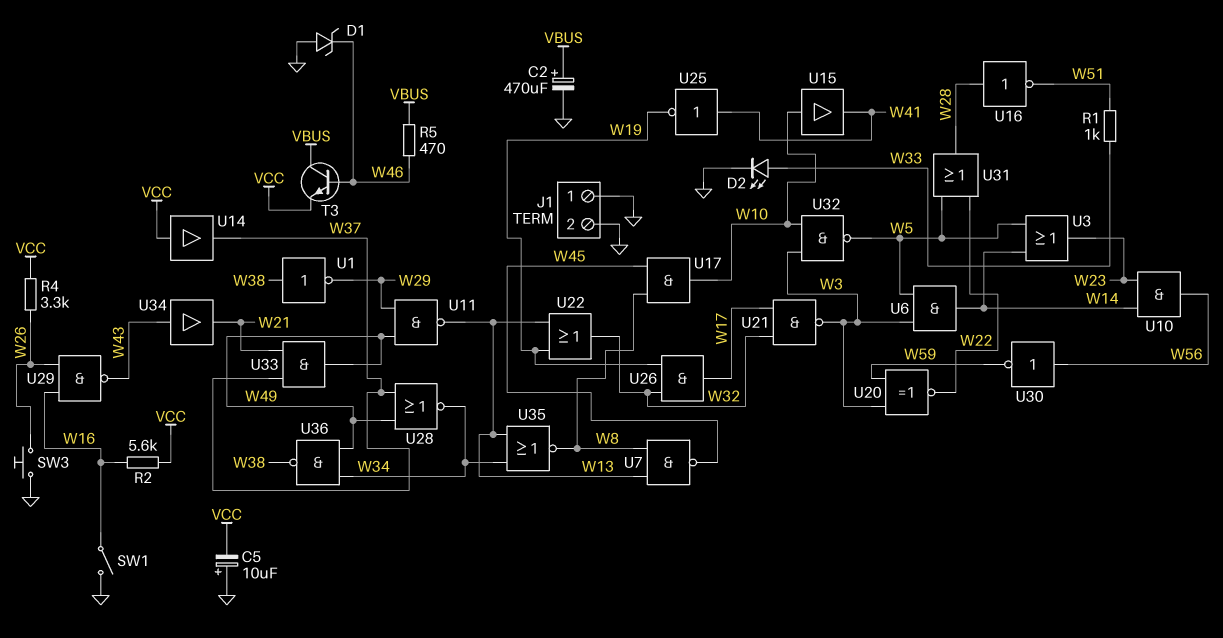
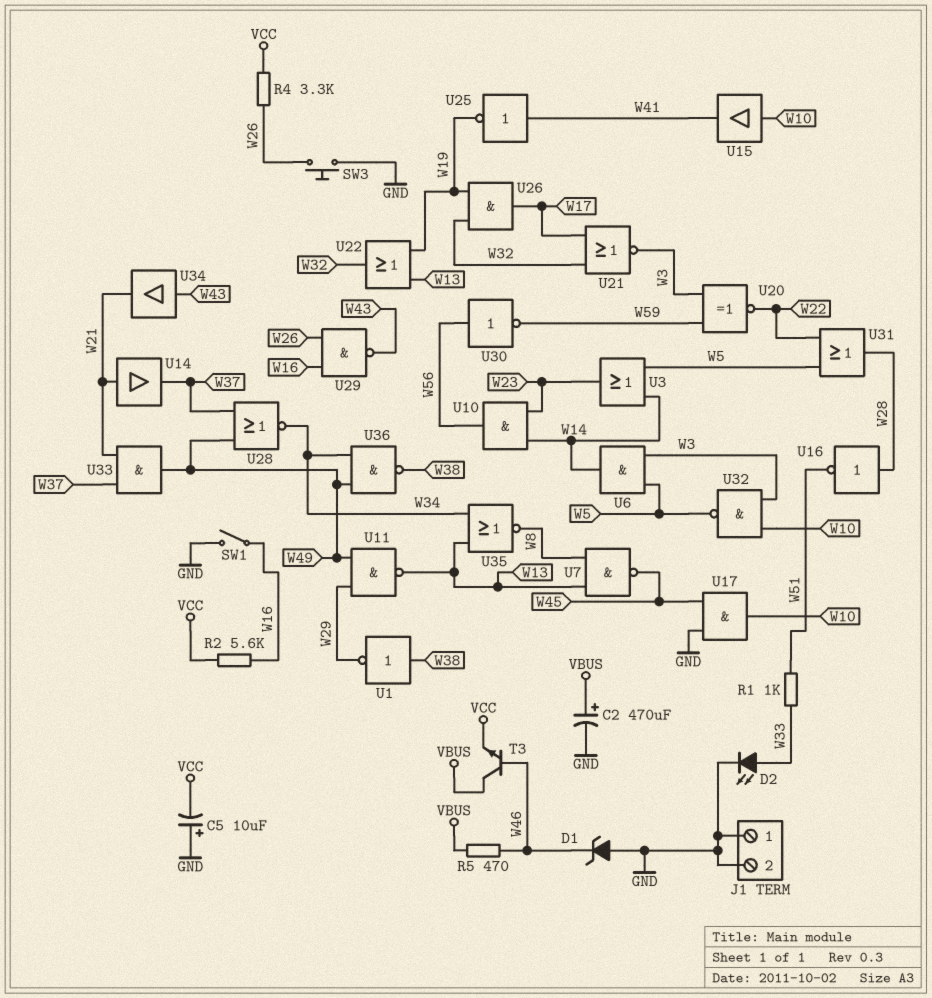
U14: buffer (in VCC, out W37) -> buffer (in W21, out W37)
U17: AND (in W8, in W45, out W10) -> AND (in GND, in W45, out W10)
U21: NAND (in W17, in W32, out W3) -> NOR (in W17, in W32, out W3)

